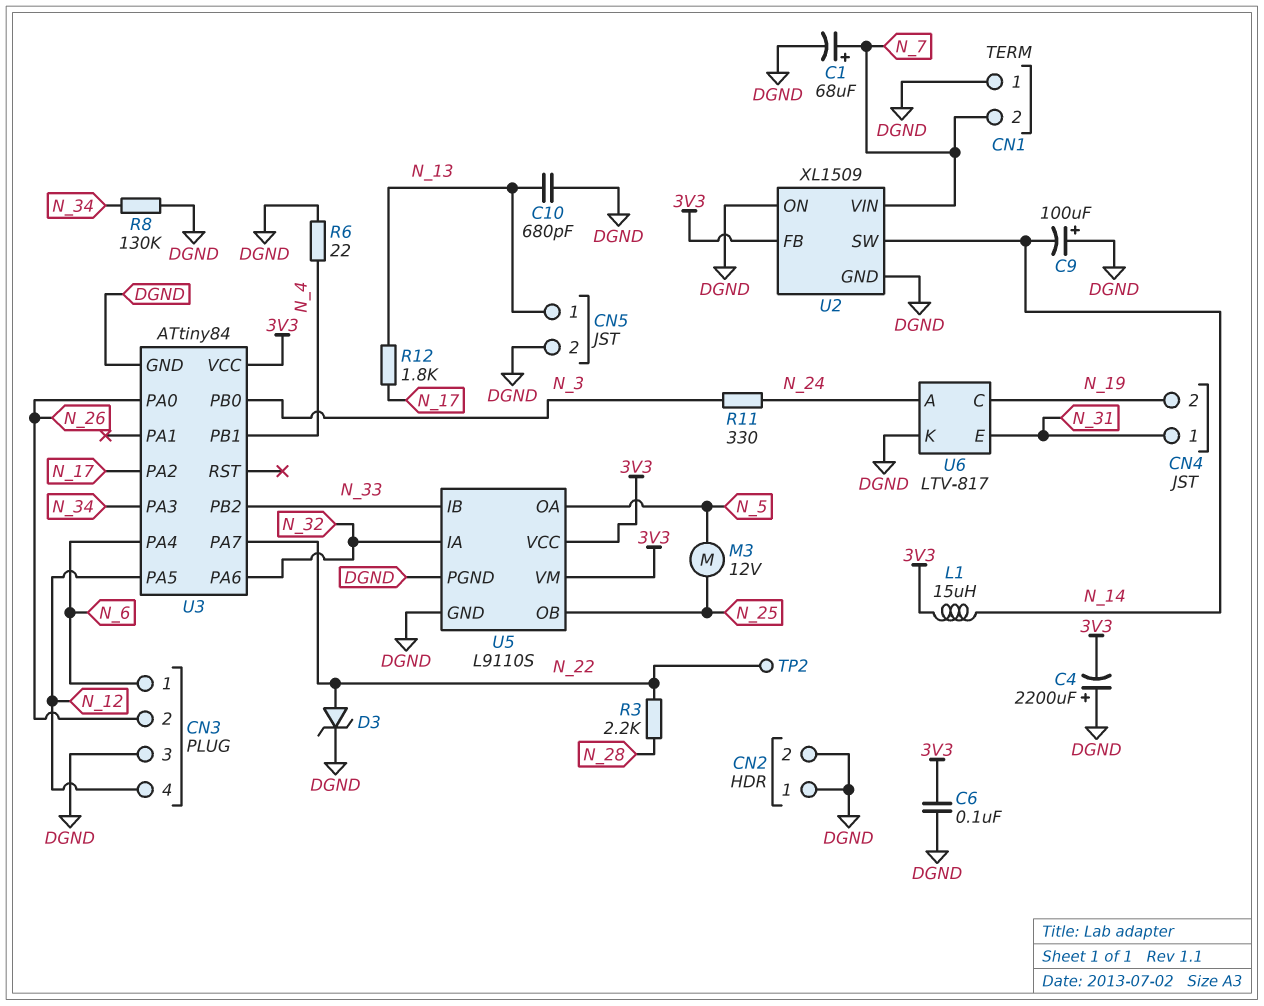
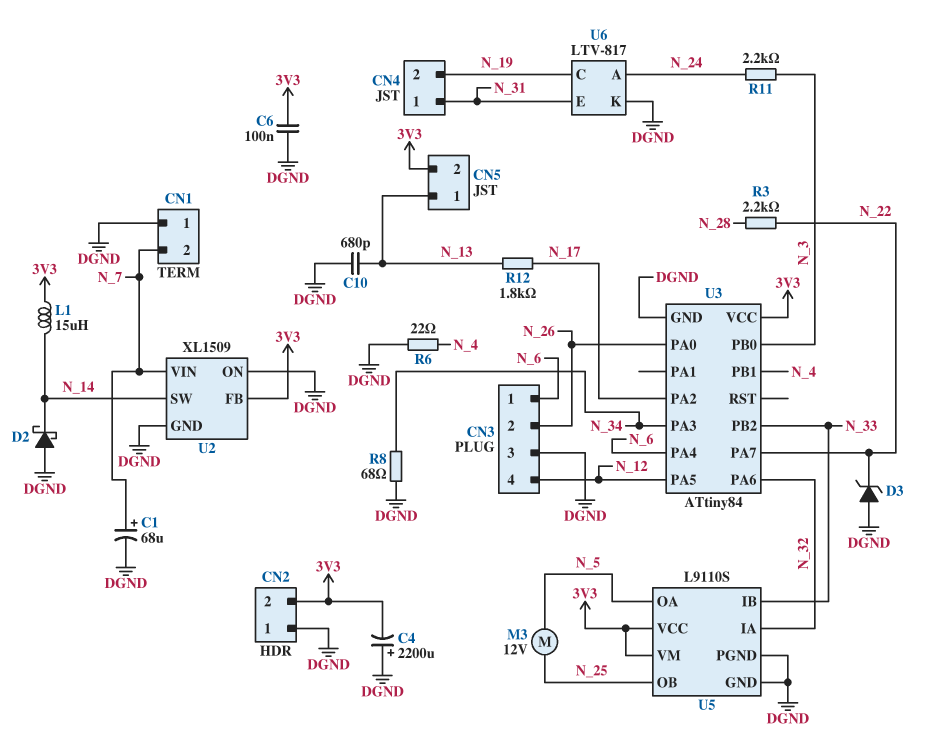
C9: 100uF (plus DGND, minus N_14) -> none
CN2 pin 2: DGND -> 3V3
CN5 pin 2: DGND -> 3V3
D2: none -> schottky (A DGND, K N_14)
D3: zener (A N_22, K DGND) -> zener (A DGND, K N_22)
R8: 130k (DGND, N_34) -> 68 (DGND, N_34)
R11: 330 (N_3, N_24) -> 2.2k (N_3, N_24)
TP2: test point (N_22) -> none

